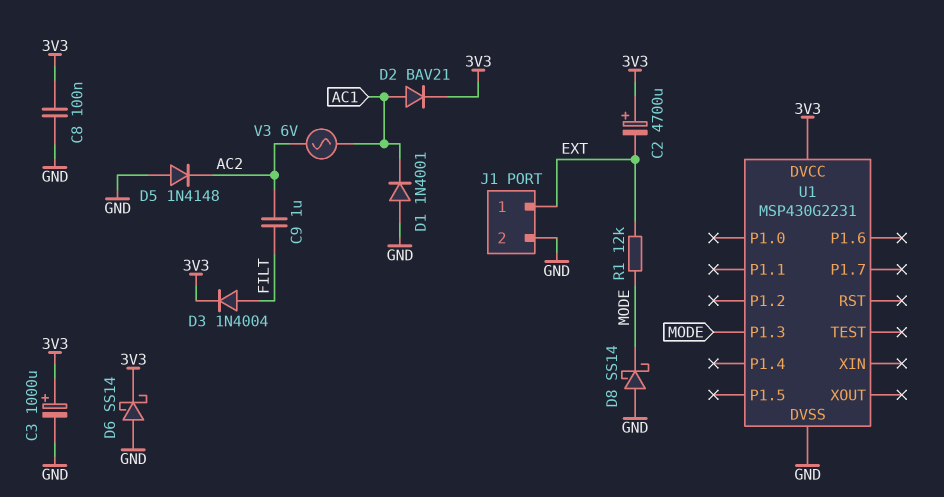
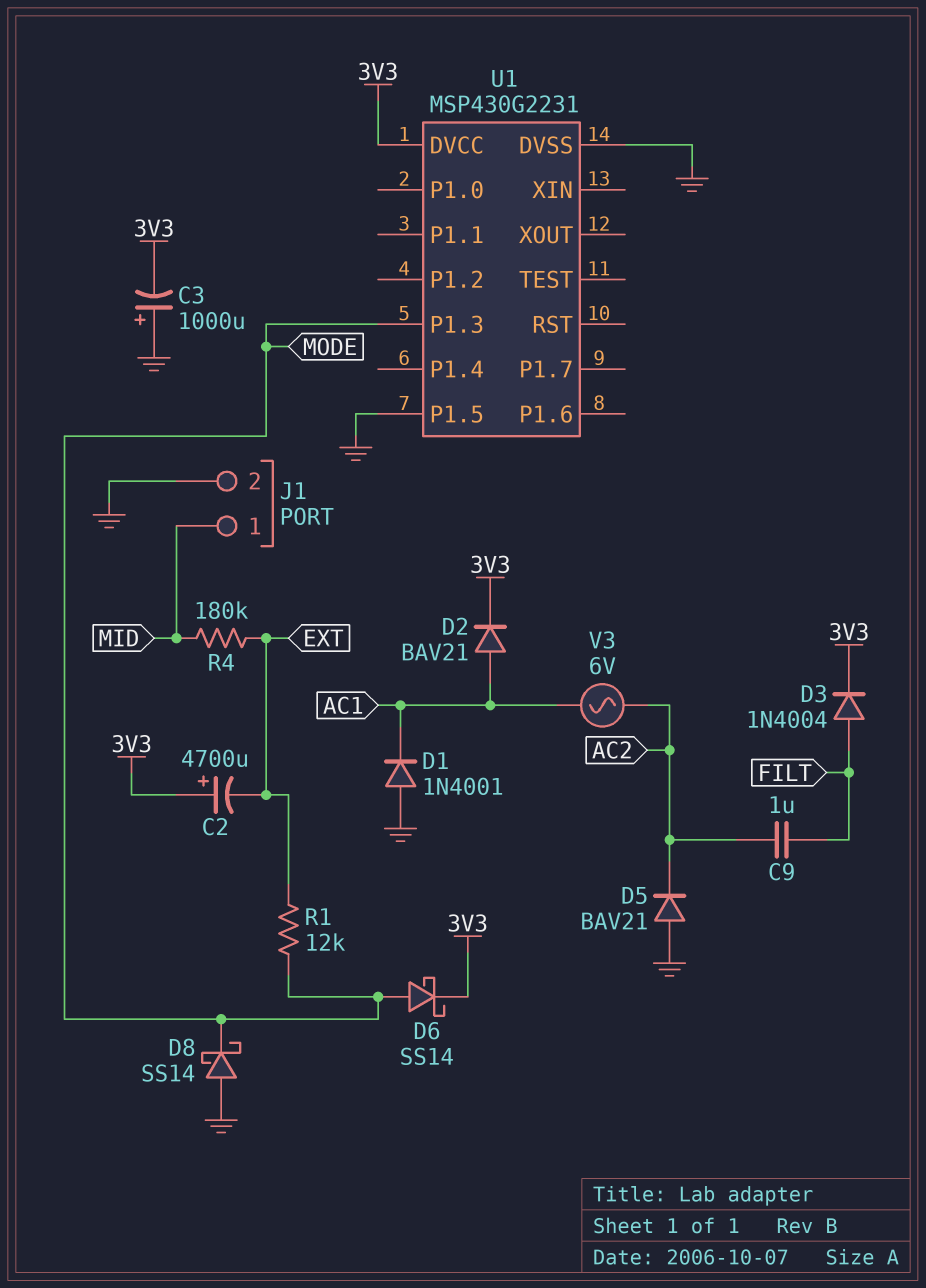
C3: 1000uF (plus 3V3, minus GND) -> 1000uF (plus GND, minus 3V3)
C8: 100nF (3V3, GND) -> none
D5: diode 1N4148 (A GND, K AC2) -> diode BAV21 (A GND, K AC2)
D6: schottky SS14 (A GND, K 3V3) -> schottky SS14 (A MODE, K 3V3)
J1 pin 1: EXT -> MID
R4: none -> 180k (EXT, MID)
U1 pin P1.5: none -> GND

